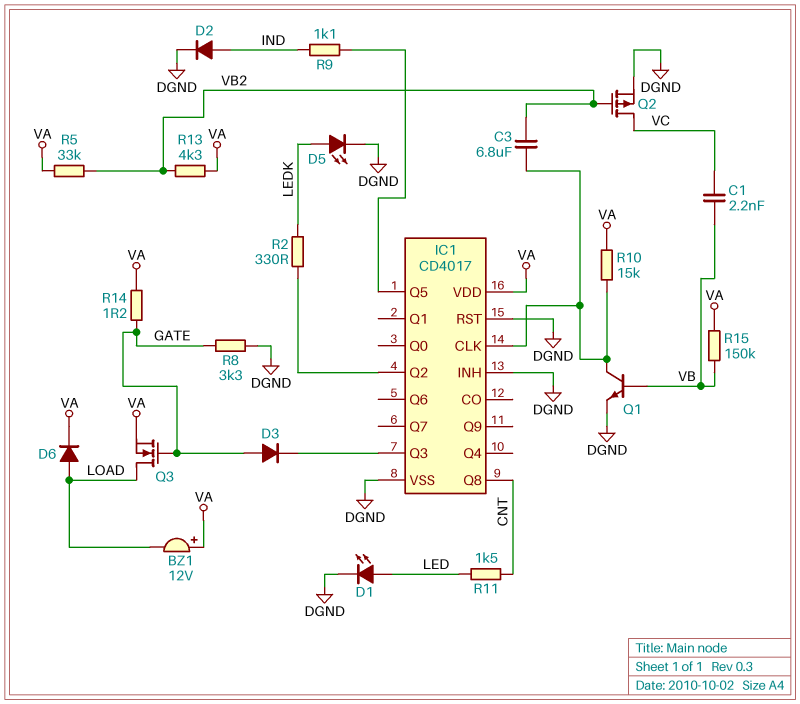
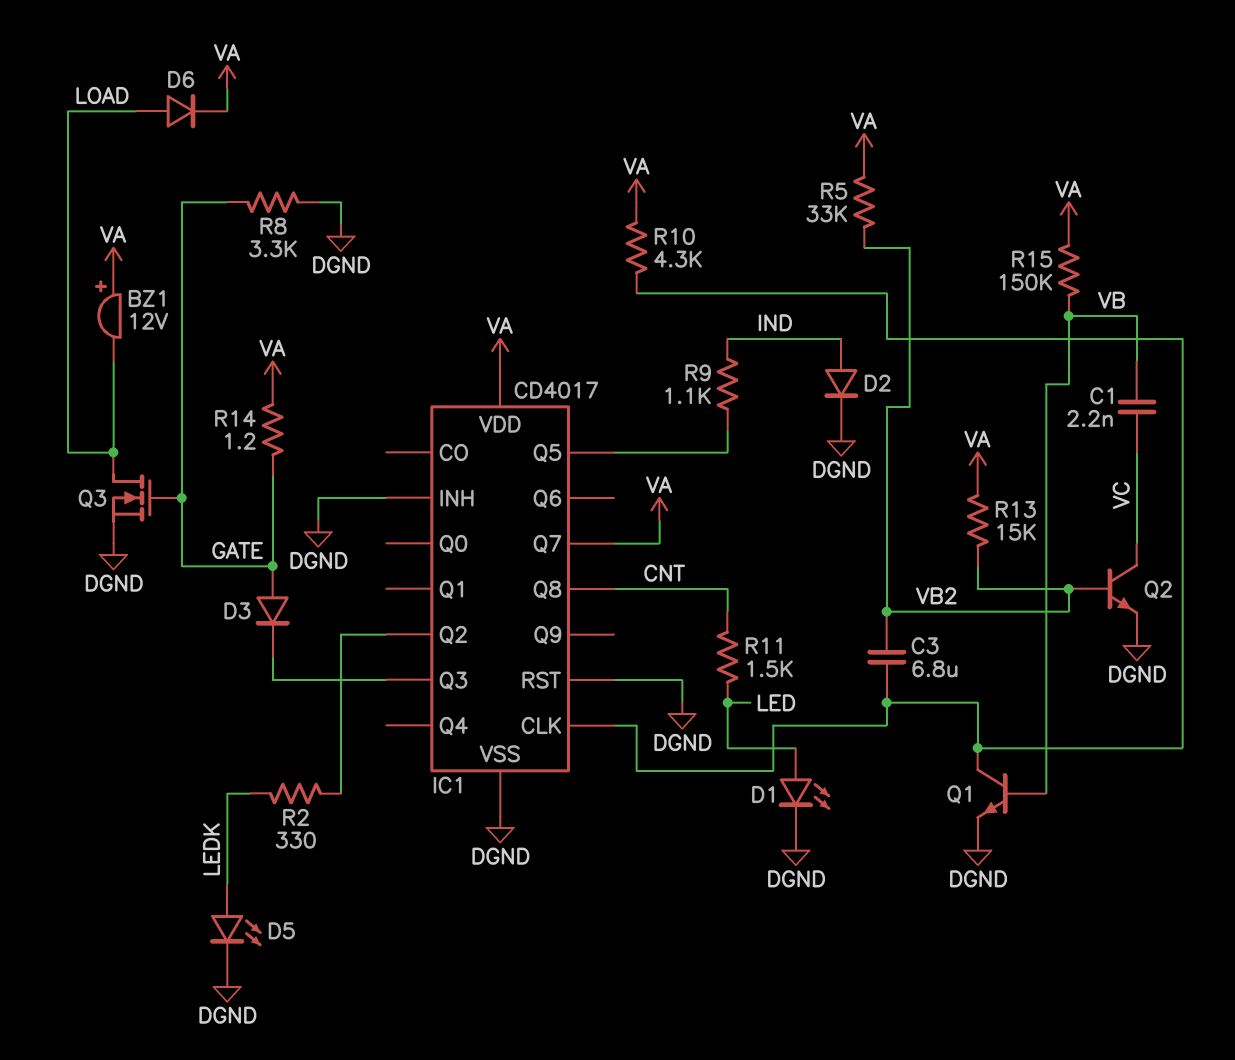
IC1 pin Q7: none -> VA
Q2: PMOS (G VB2, D VC, S DGND) -> NPN (B VB2, C VC, E DGND)
Q3: NMOS (G GATE, D LOAD, S VA) -> NMOS (G GATE, D LOAD, S DGND)
R10: 15k (IC1/CLK, VA) -> 4.3k (IC1/CLK, VA)
R13: 4.3k (VA, VB2) -> 15k (VA, VB2)

